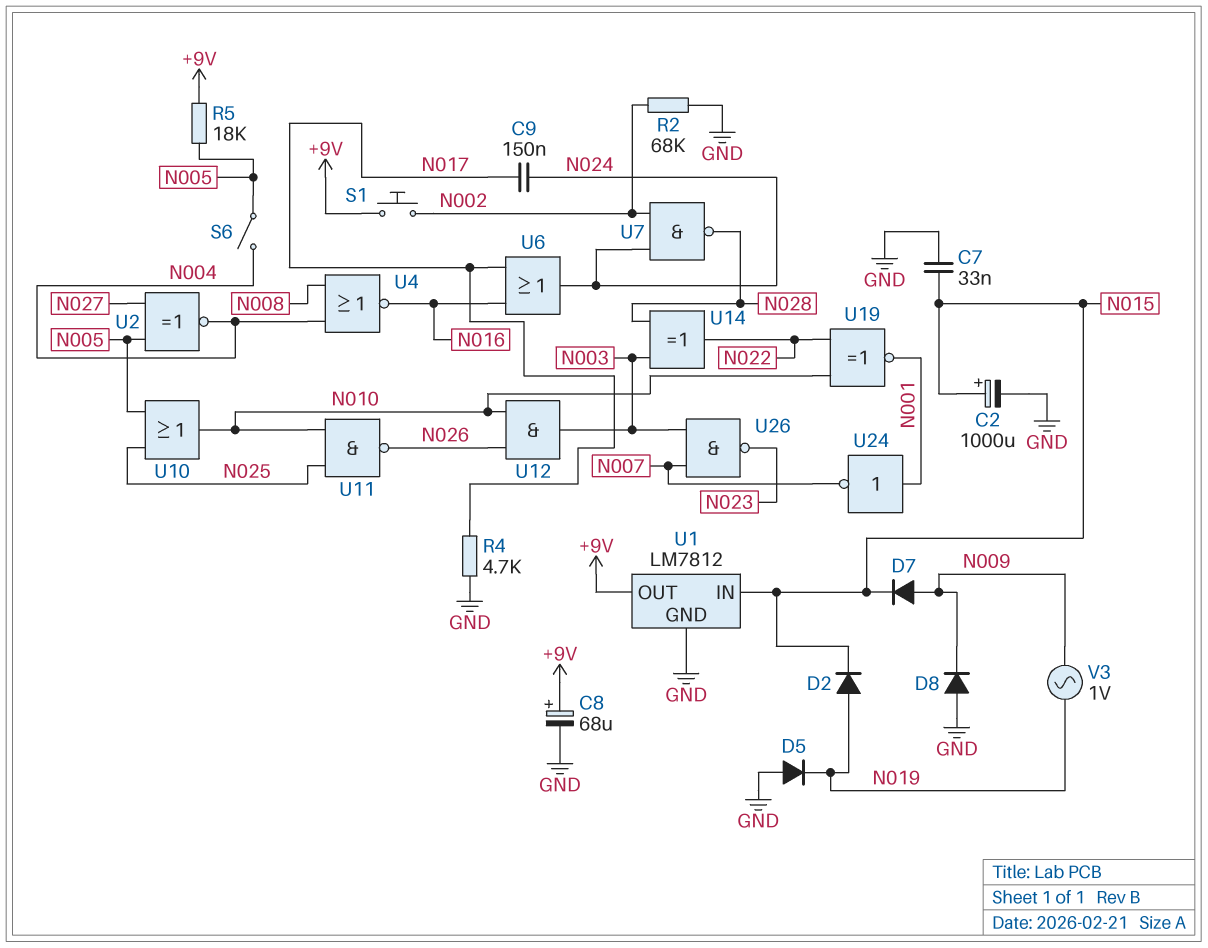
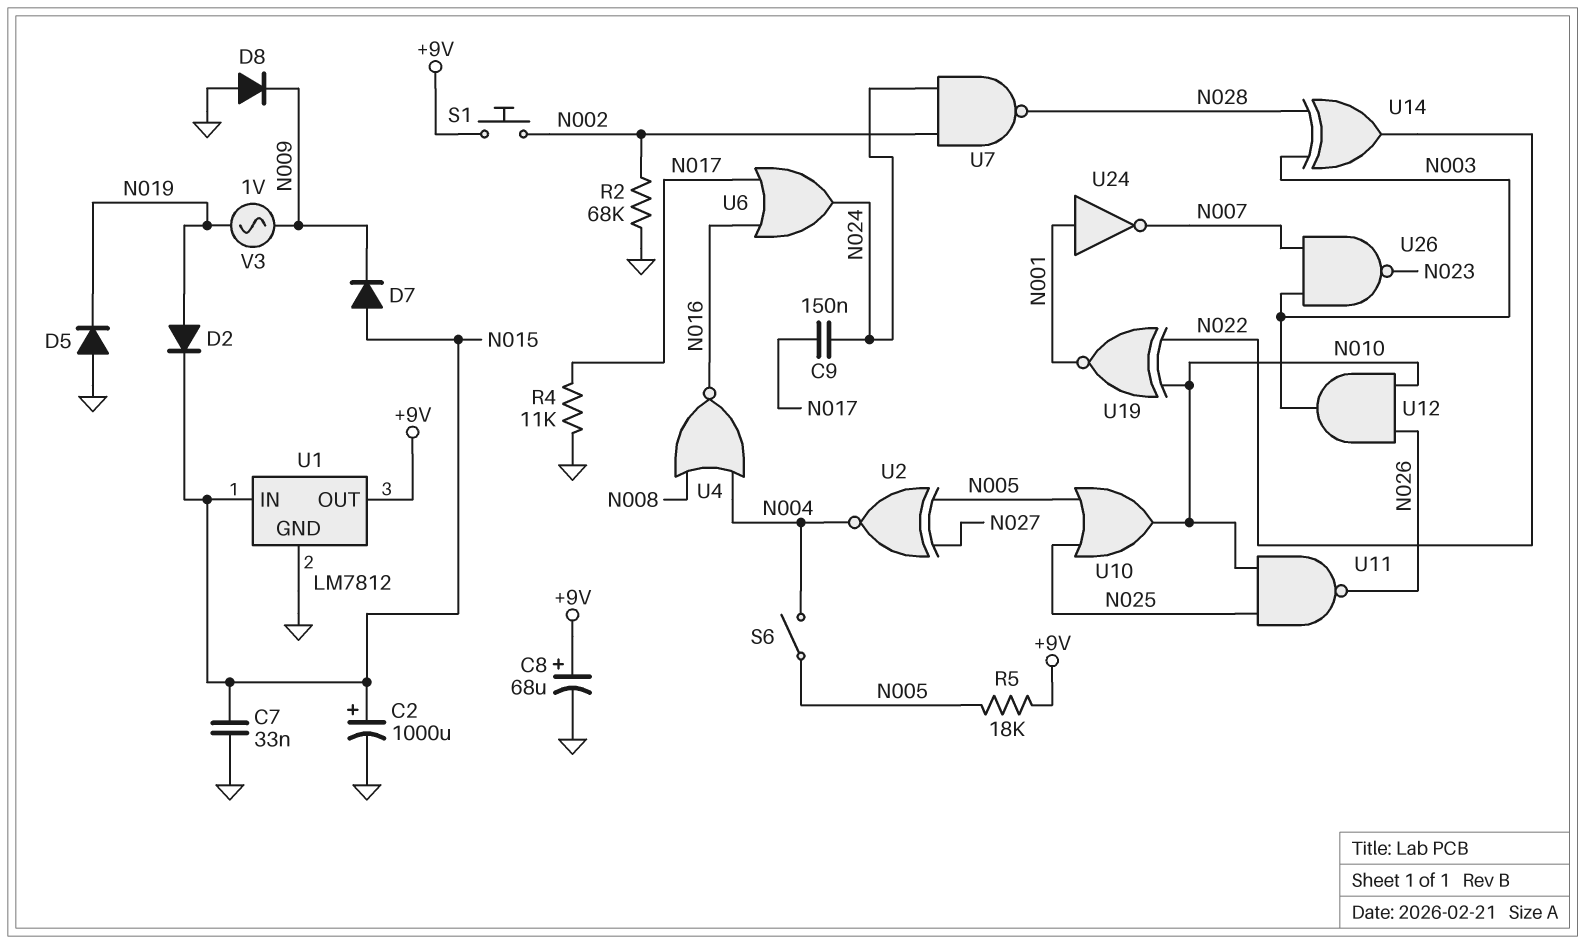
D7: diode (A N009, K N015) -> diode (A N015, K N009)
R4: 4.7k (GND, N017) -> 11k (GND, N017)

